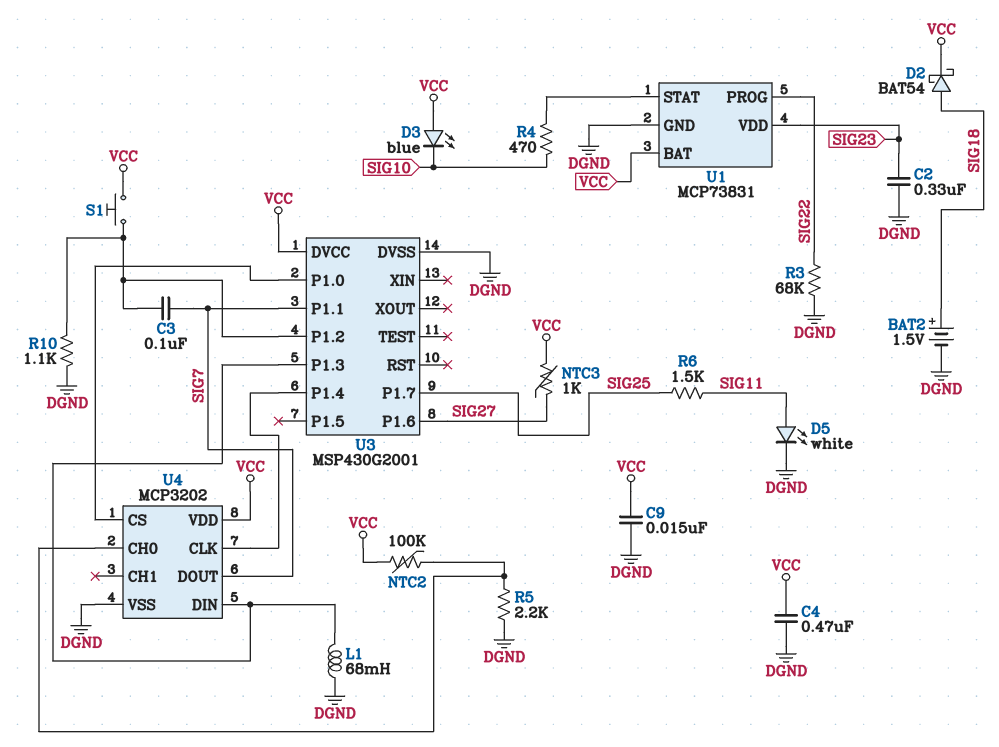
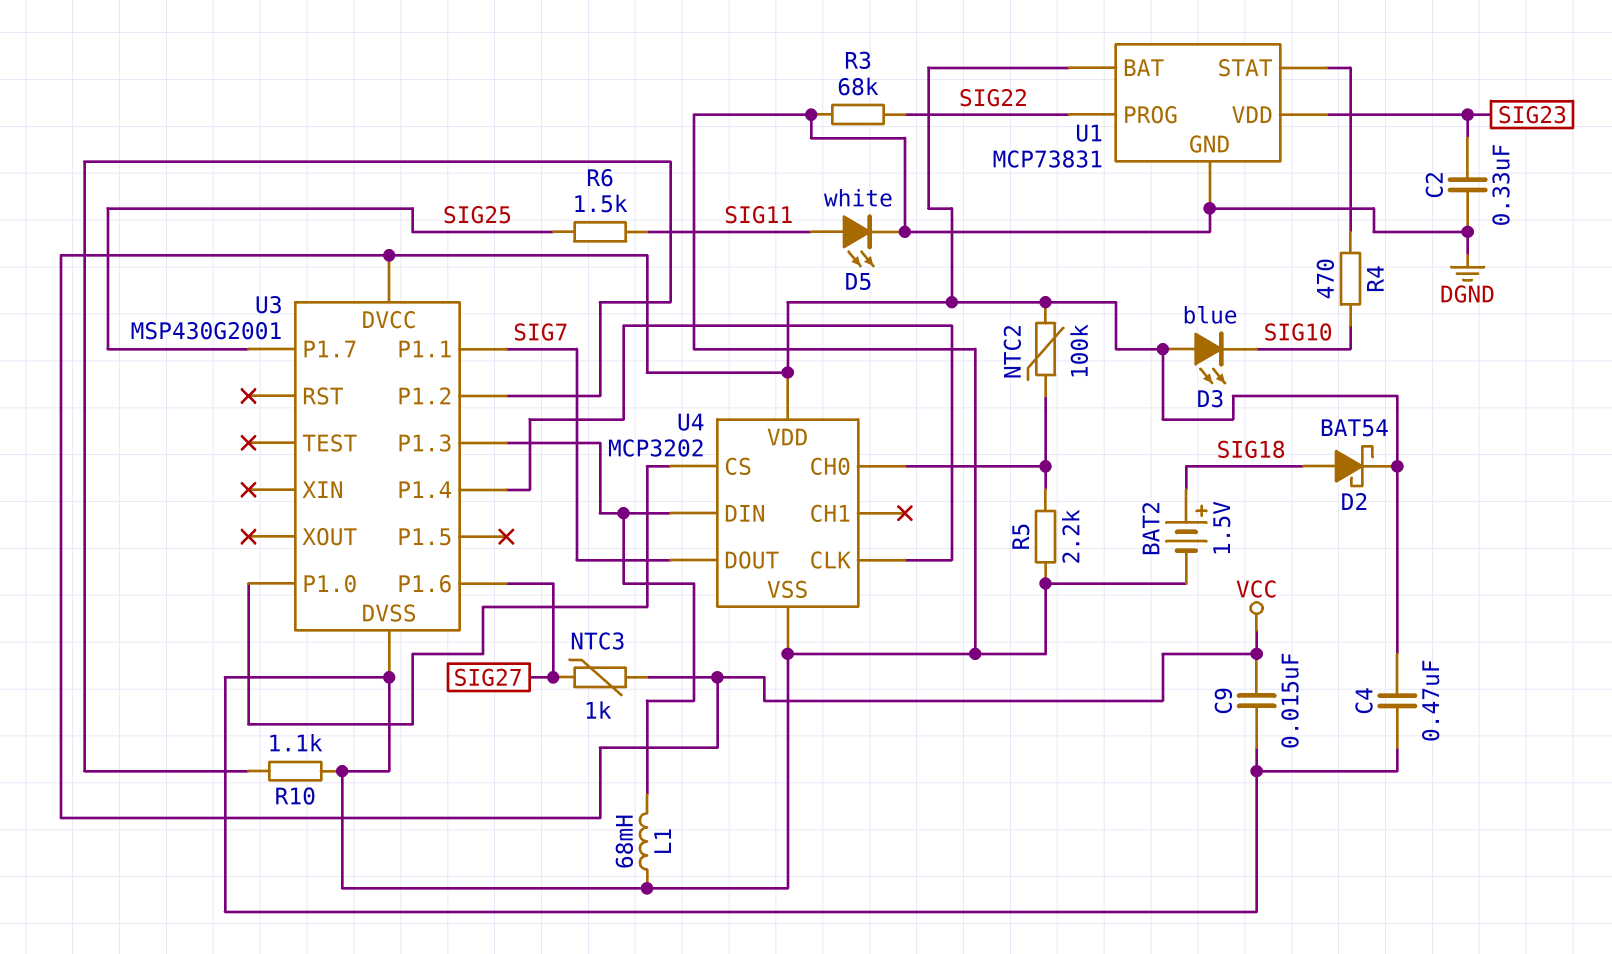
C3: 100nF (SIG7, U3/P1.2) -> none
S1: button (U3/P1.2, VCC) -> none

